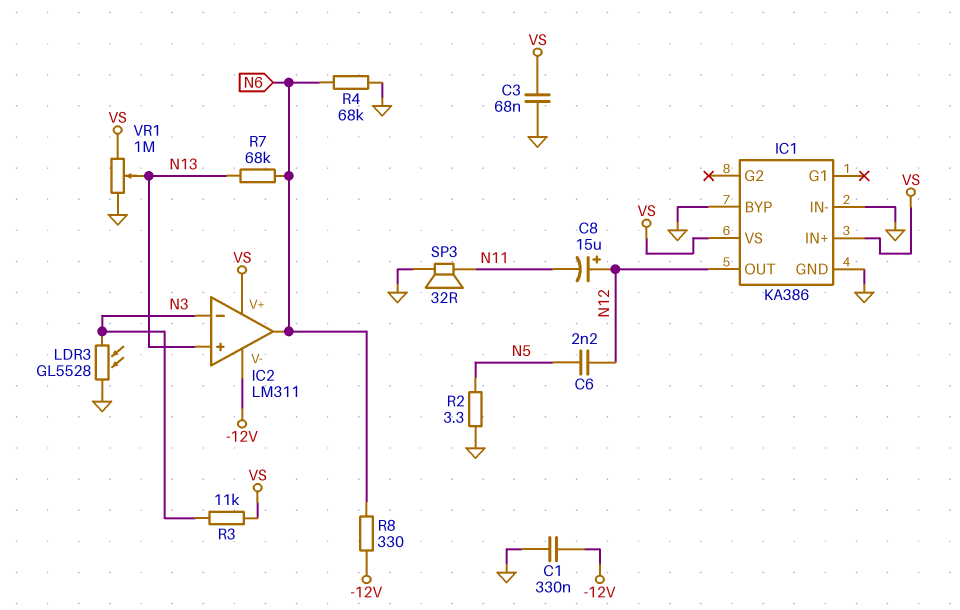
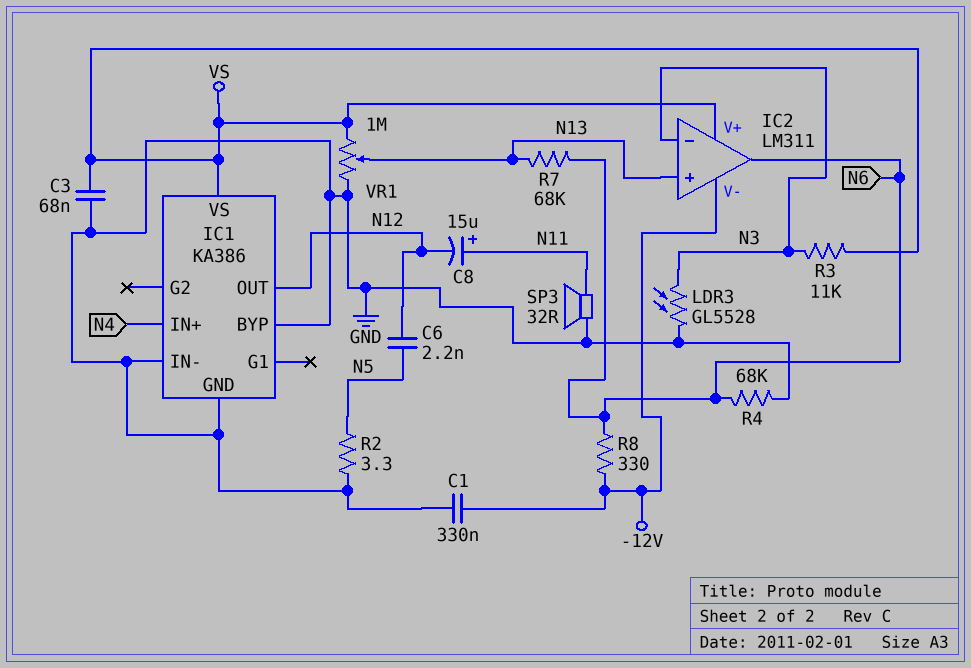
C8: 15uF (plus N12, minus N11) -> 15uF (plus N11, minus N12)
IC1 pin IN+: VS -> N4

